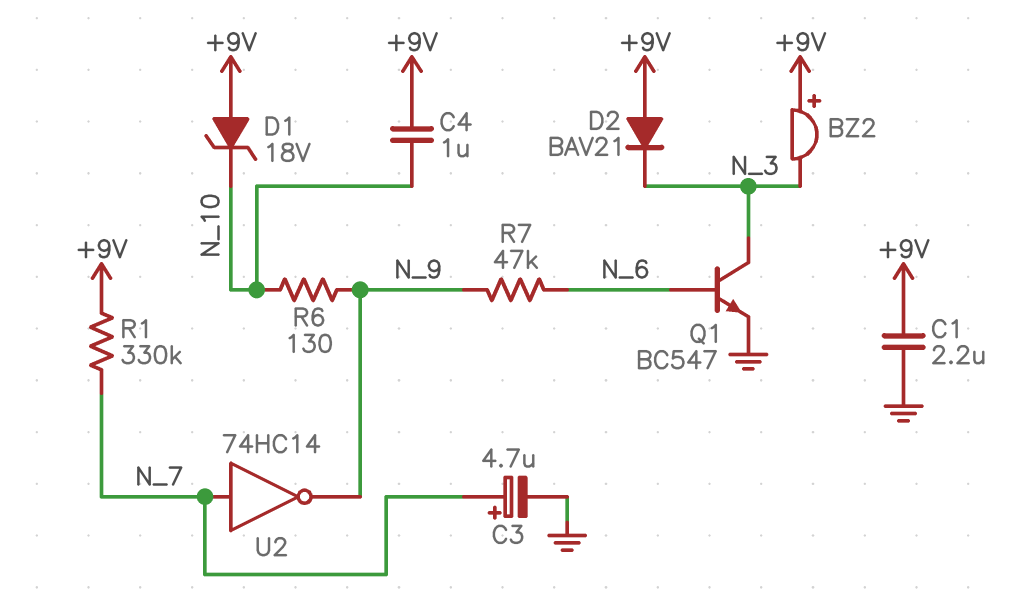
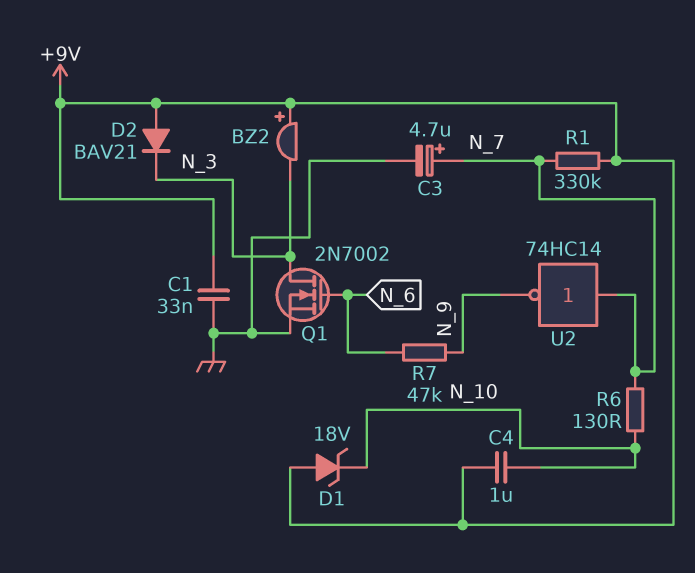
C1: 2.2uF (+9V, GND) -> 33nF (+9V, GND)
Q1: NPN BC547 (B N_6, C N_3, E GND) -> NMOS 2N7002 (G N_6, D N_3, S GND)
R6: 130 (N_9, N_10) -> 130 (N_7, N_10)

